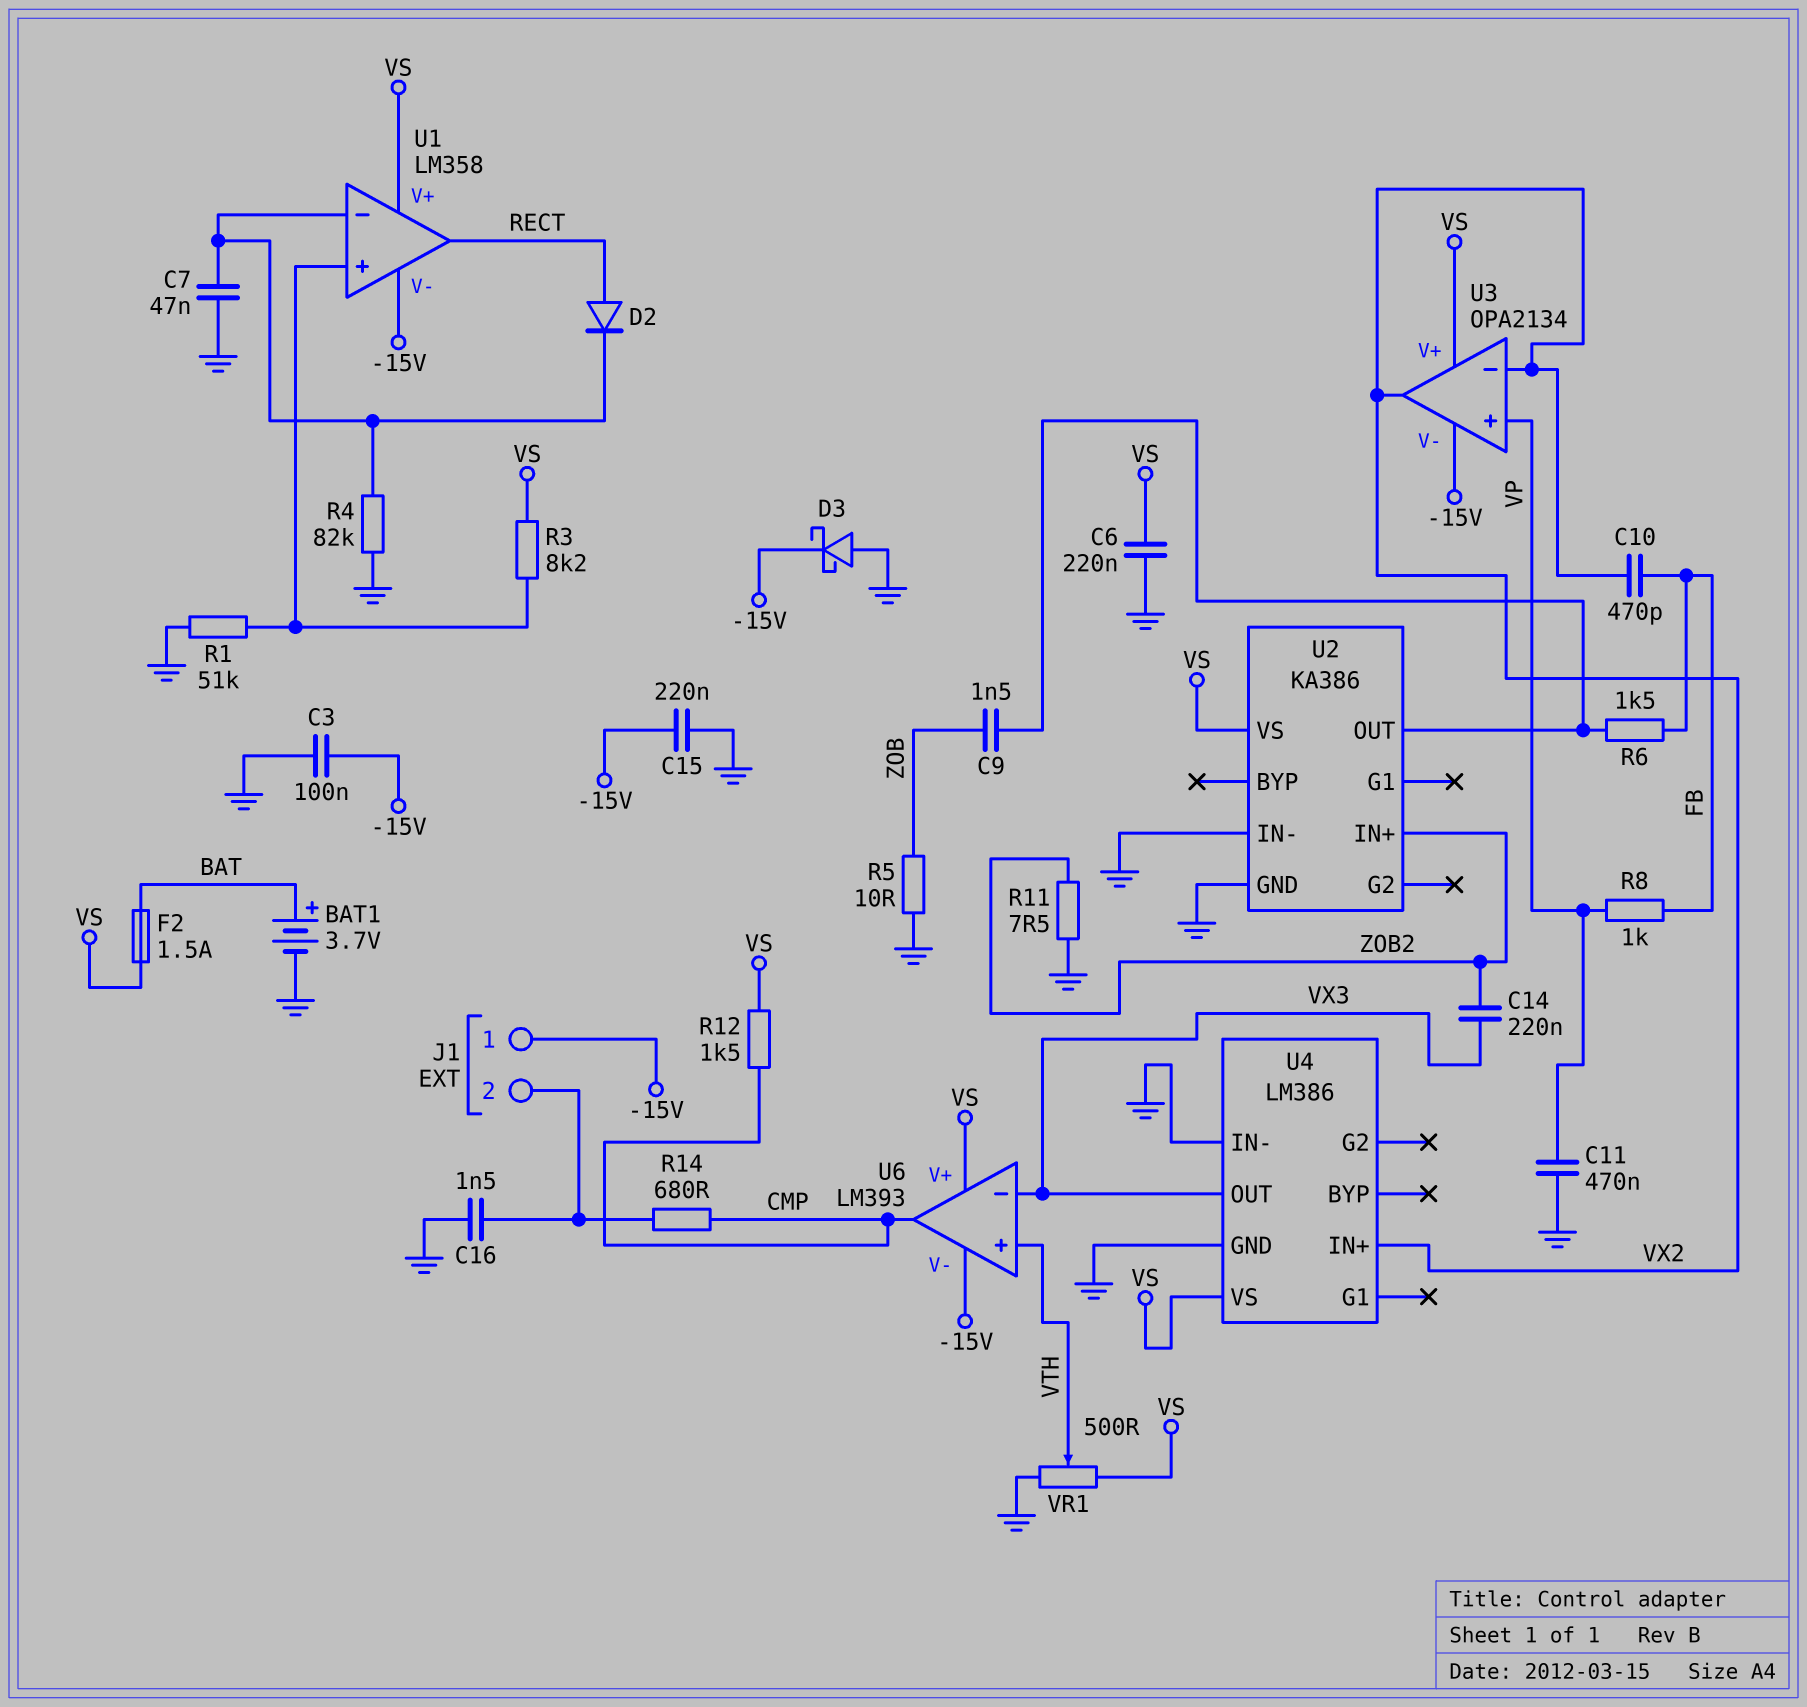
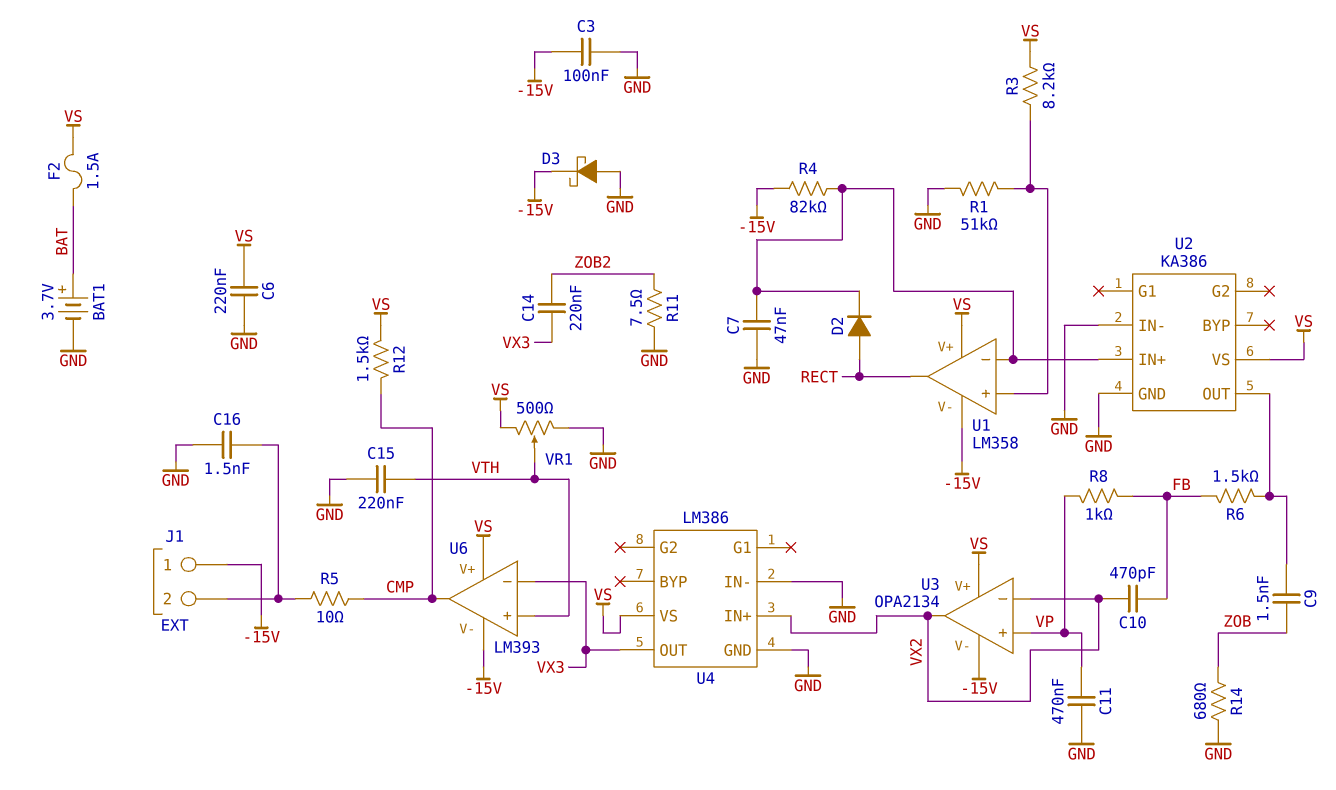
C15: 220nF (-15V, GND) -> 220nF (GND, VTH)
R4: 82k (GND, U1/in-) -> 82k (-15V, U1/in-)
R5: 10 (GND, ZOB) -> 10 (CMP, J1/2)
R14: 680 (CMP, J1/2) -> 680 (GND, ZOB)
U2 pin IN+: ZOB2 -> U1/in-

